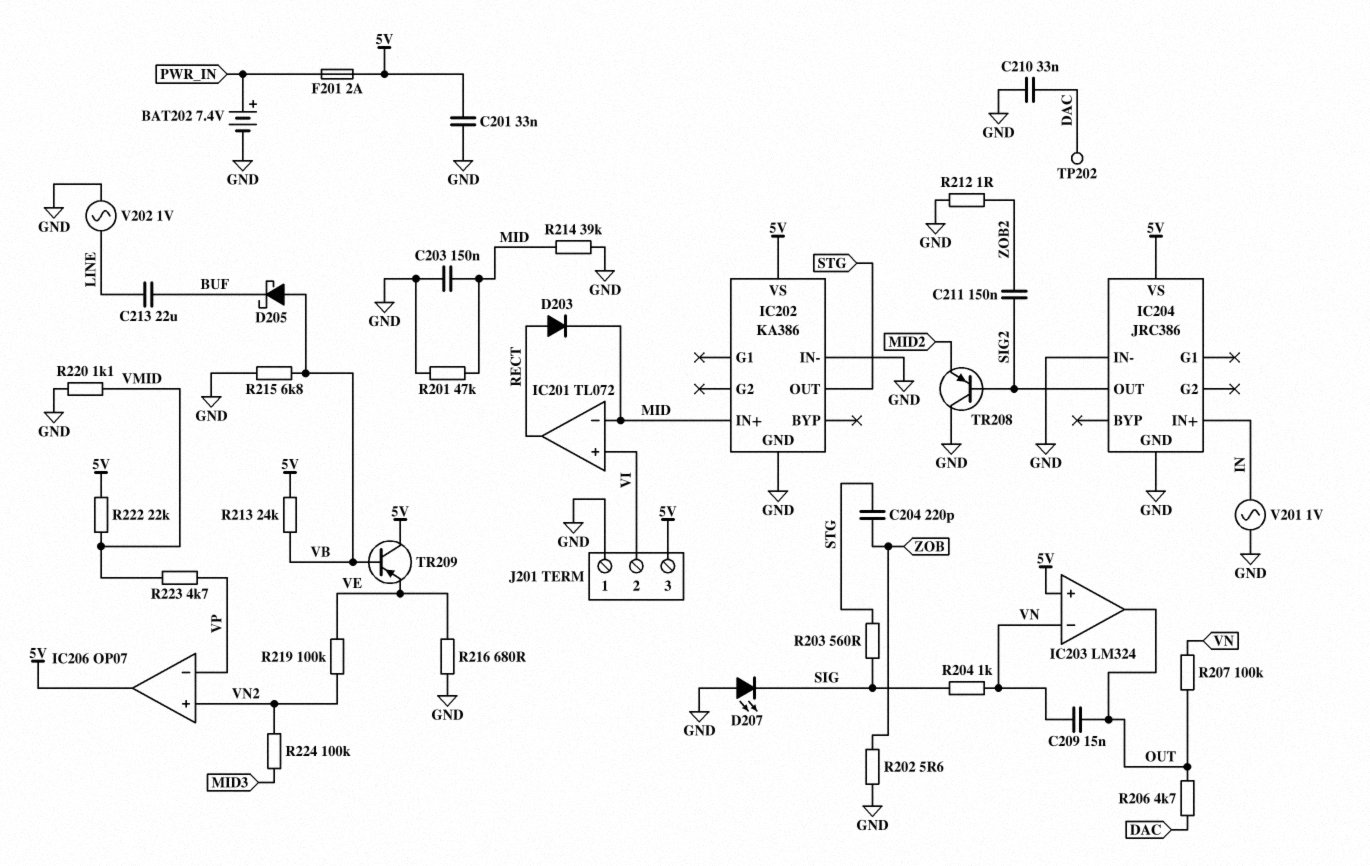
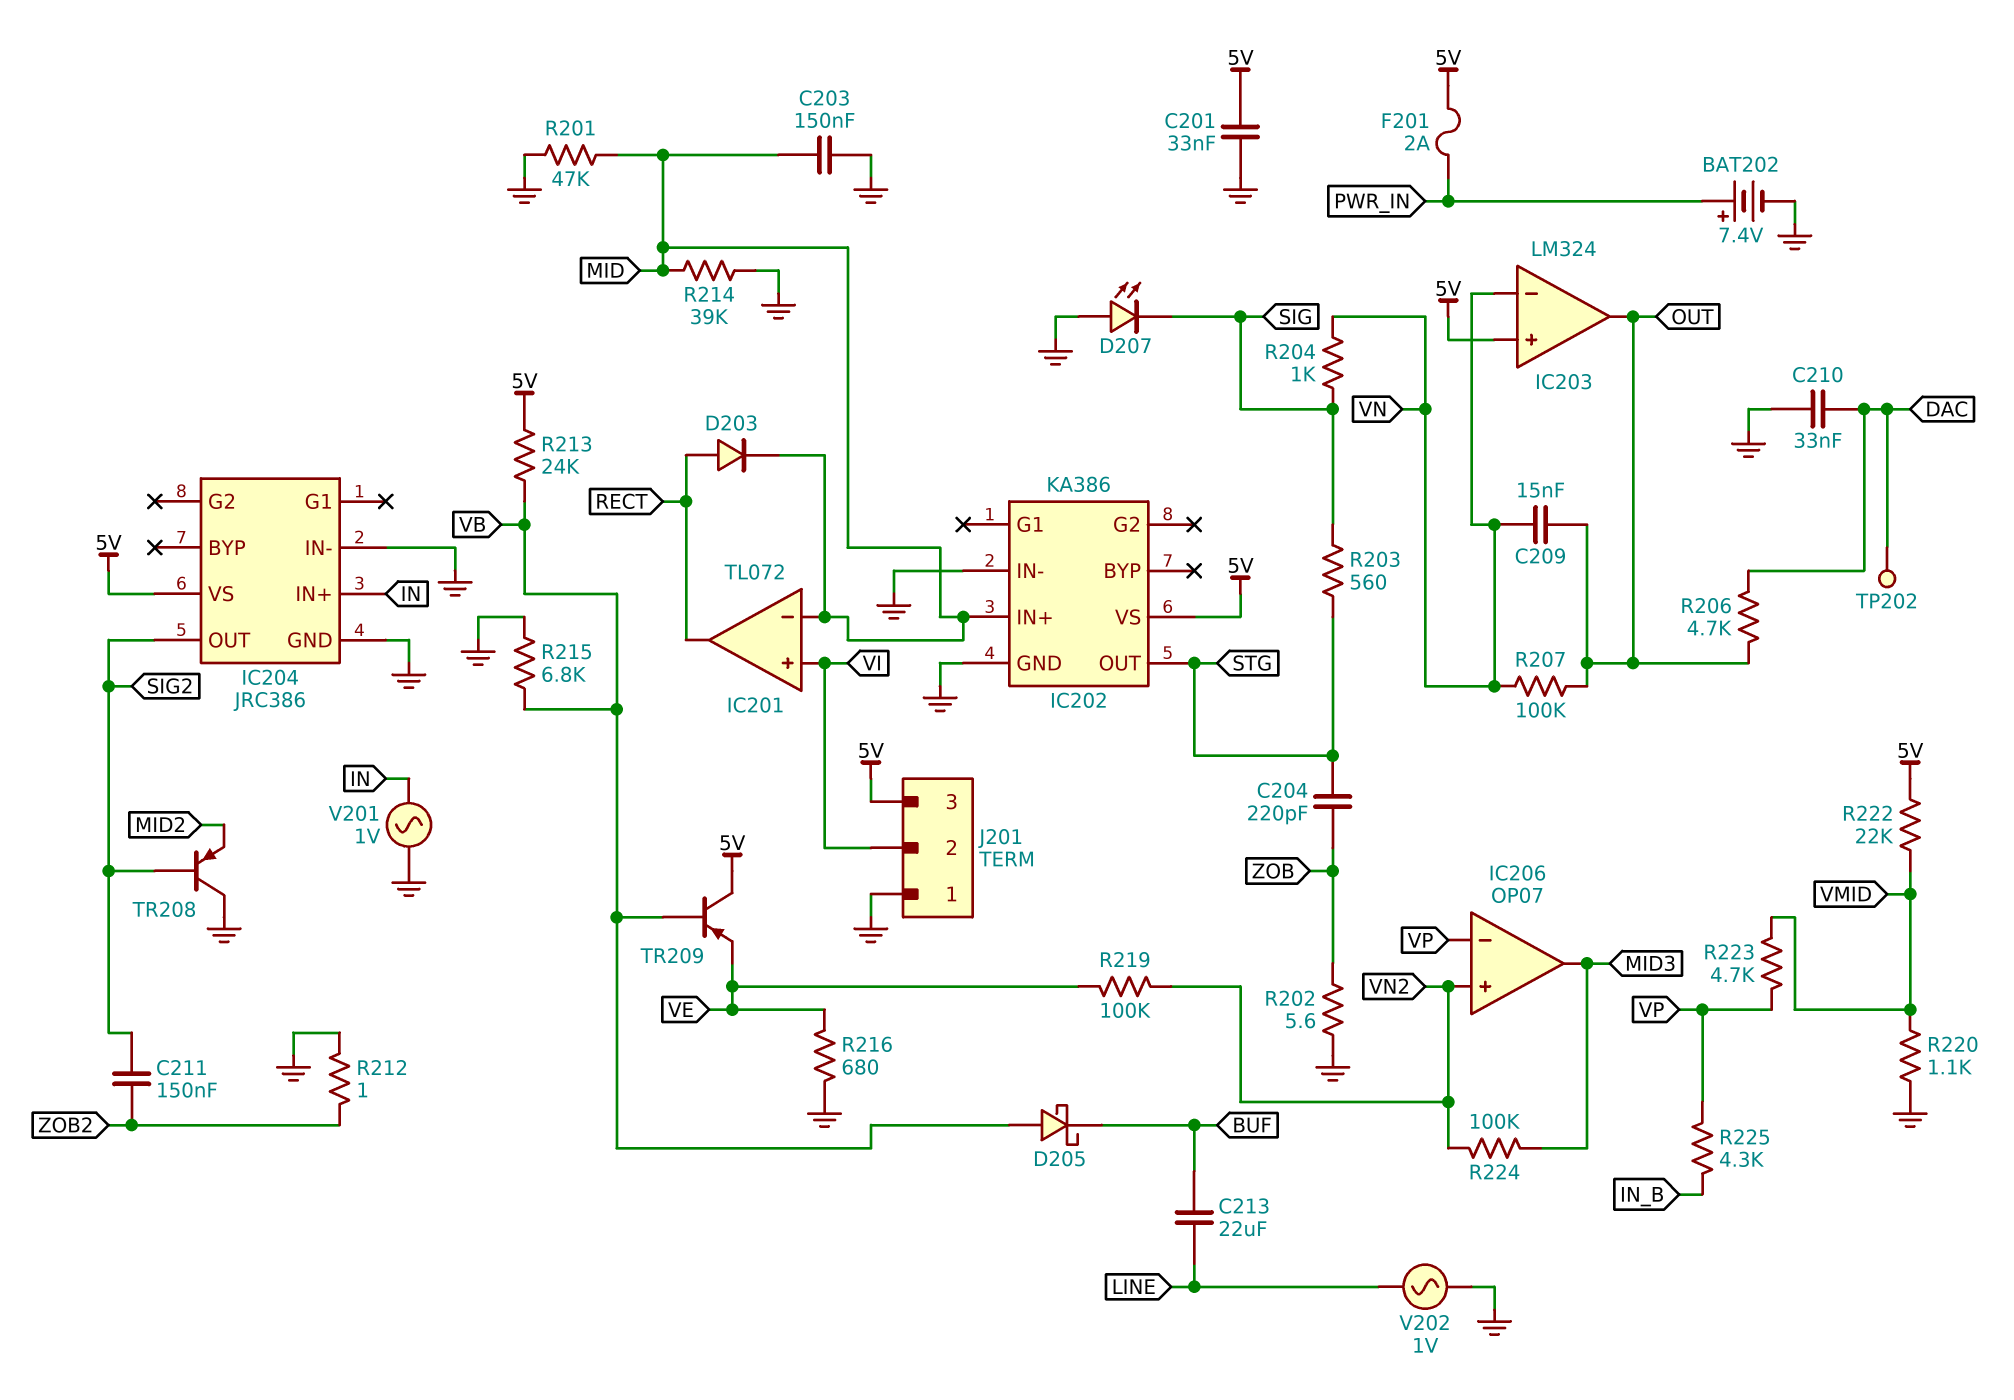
IC206 pin out: 5V -> MID3
R225: none -> 4.3k (IN_B, VP)

